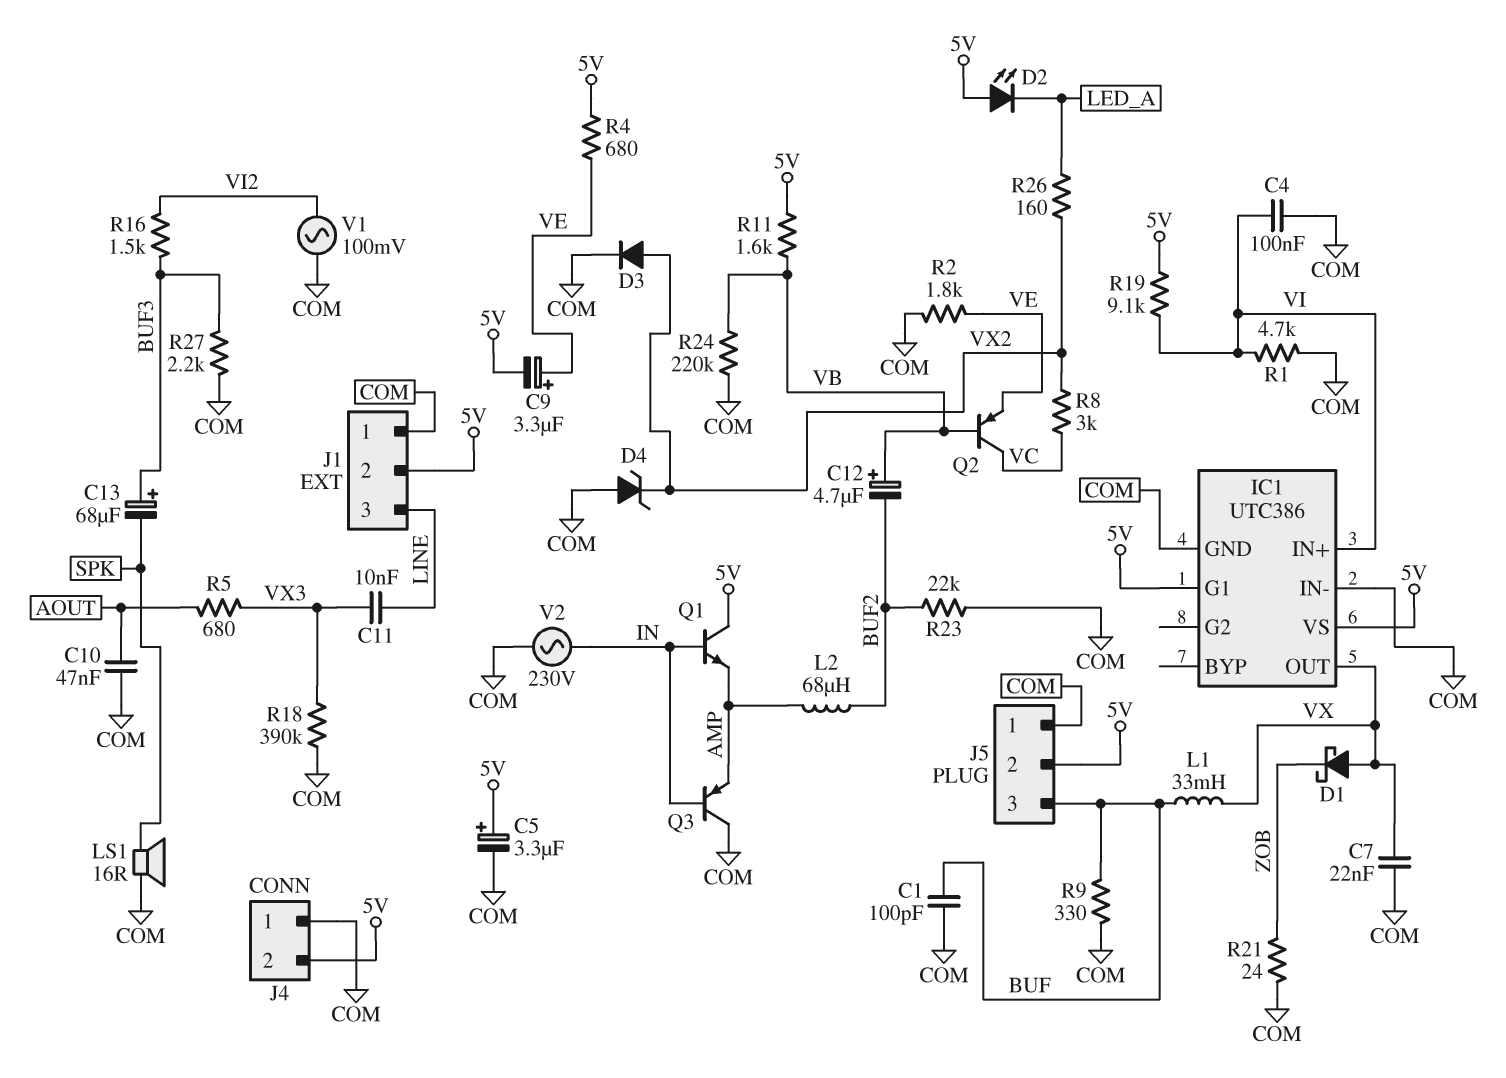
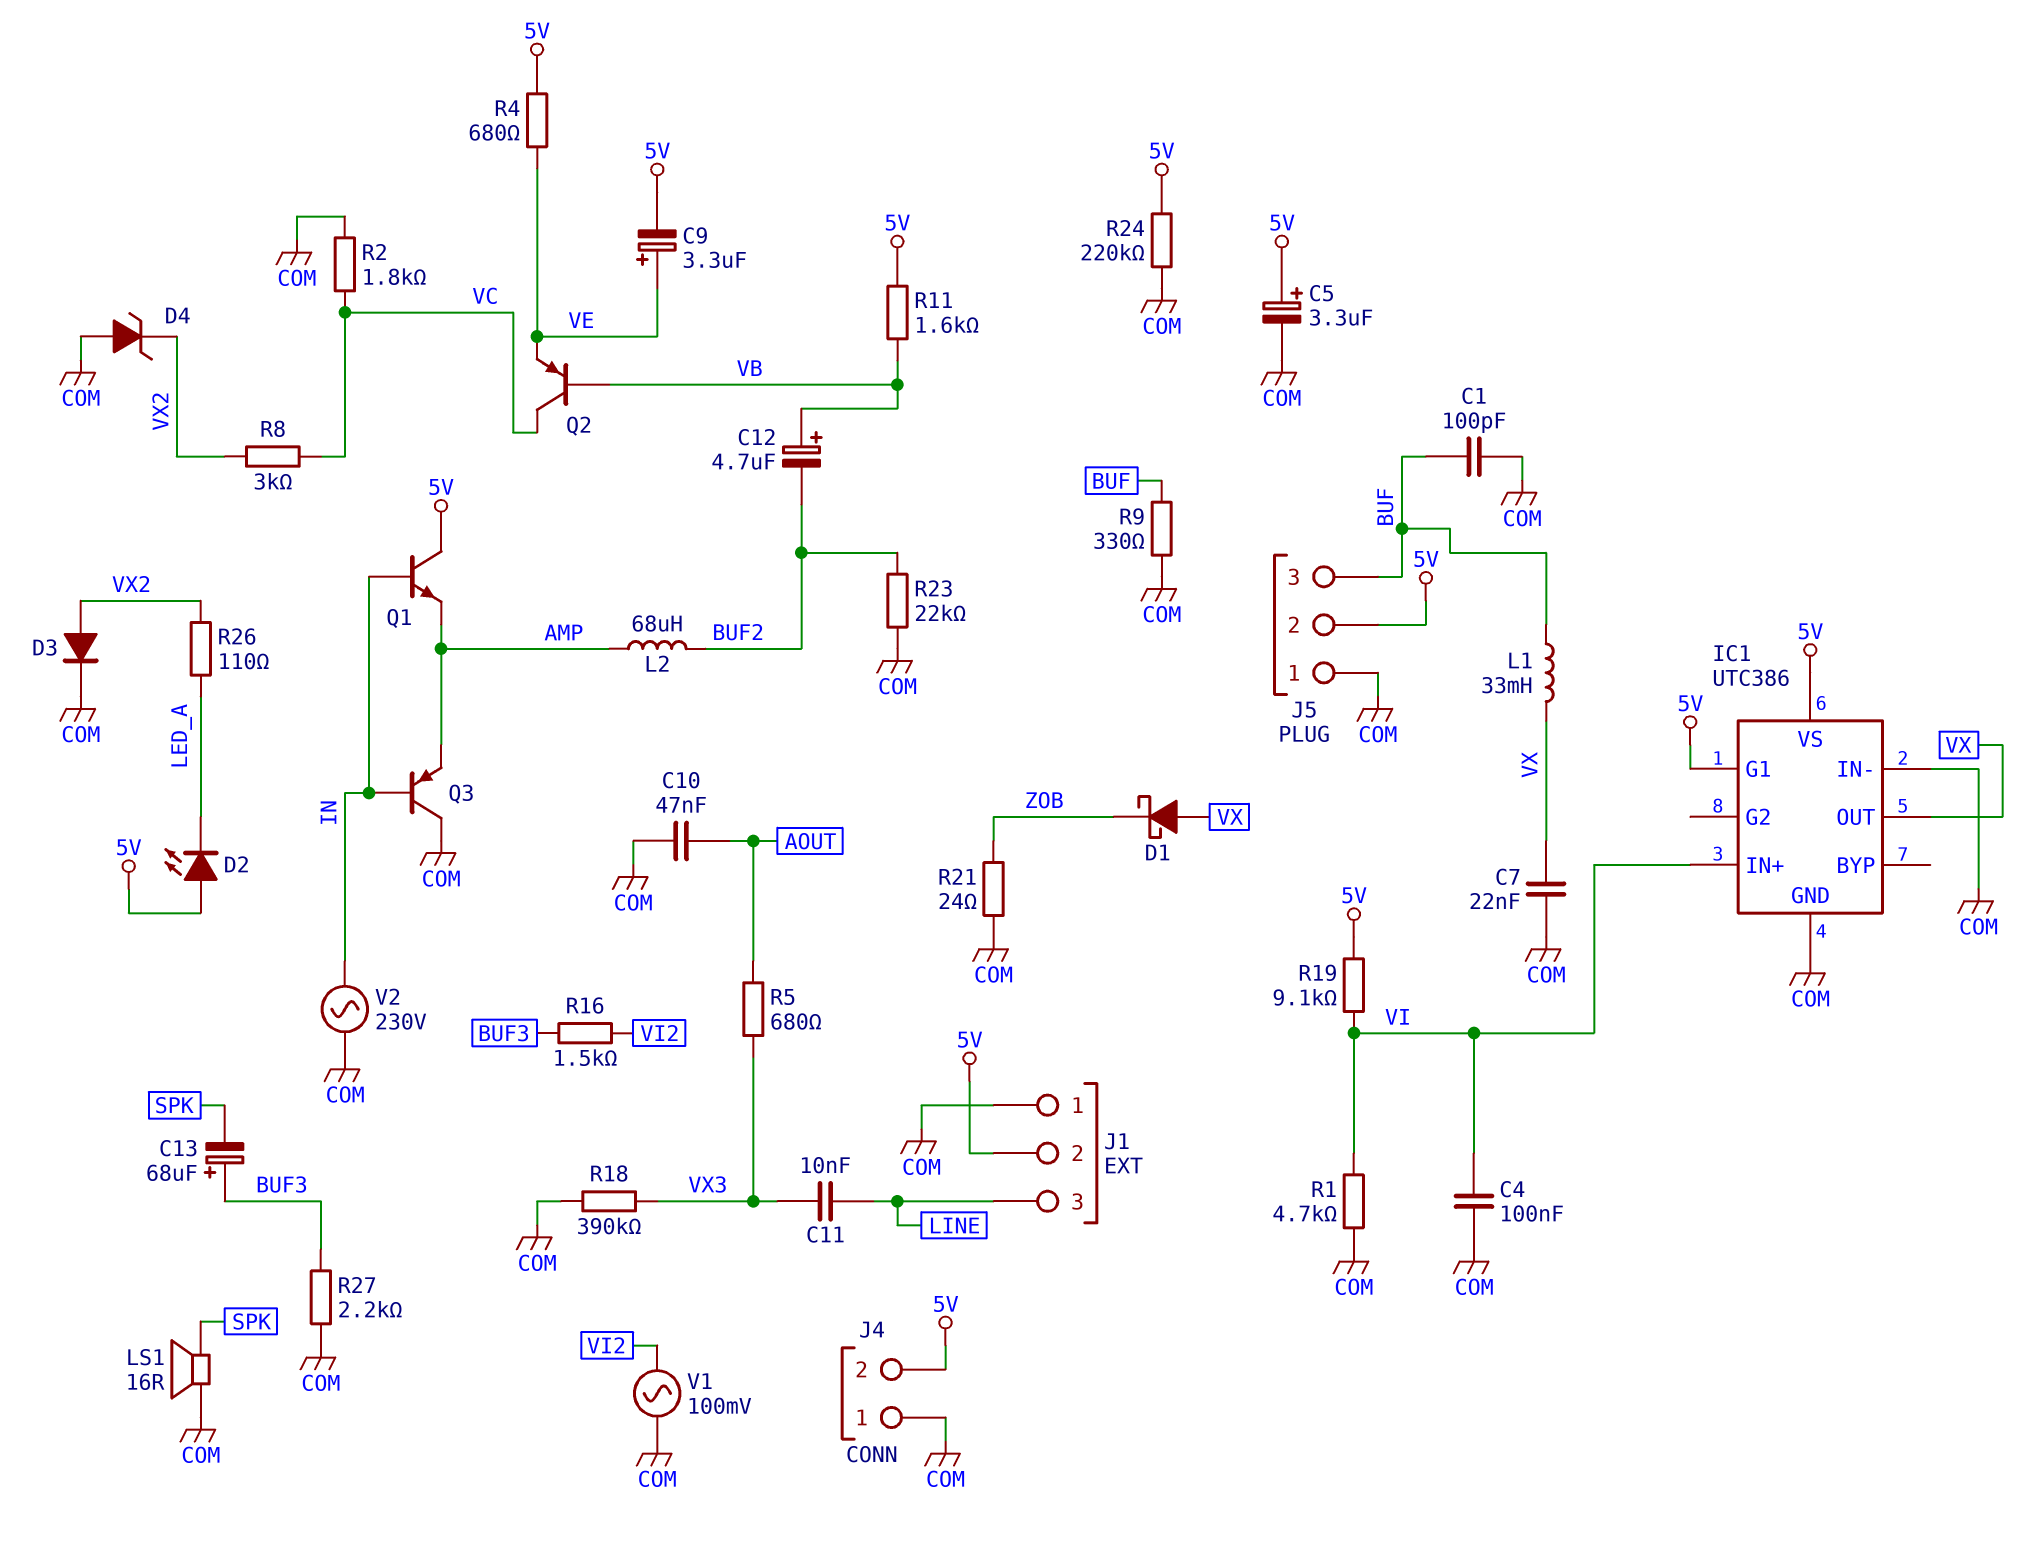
R2: 1.8k (COM, VE) -> 1.8k (COM, VC)
R24: 220k (COM, VB) -> 220k (5V, COM)
R26: 160 (LED_A, VX2) -> 110 (LED_A, VX2)

